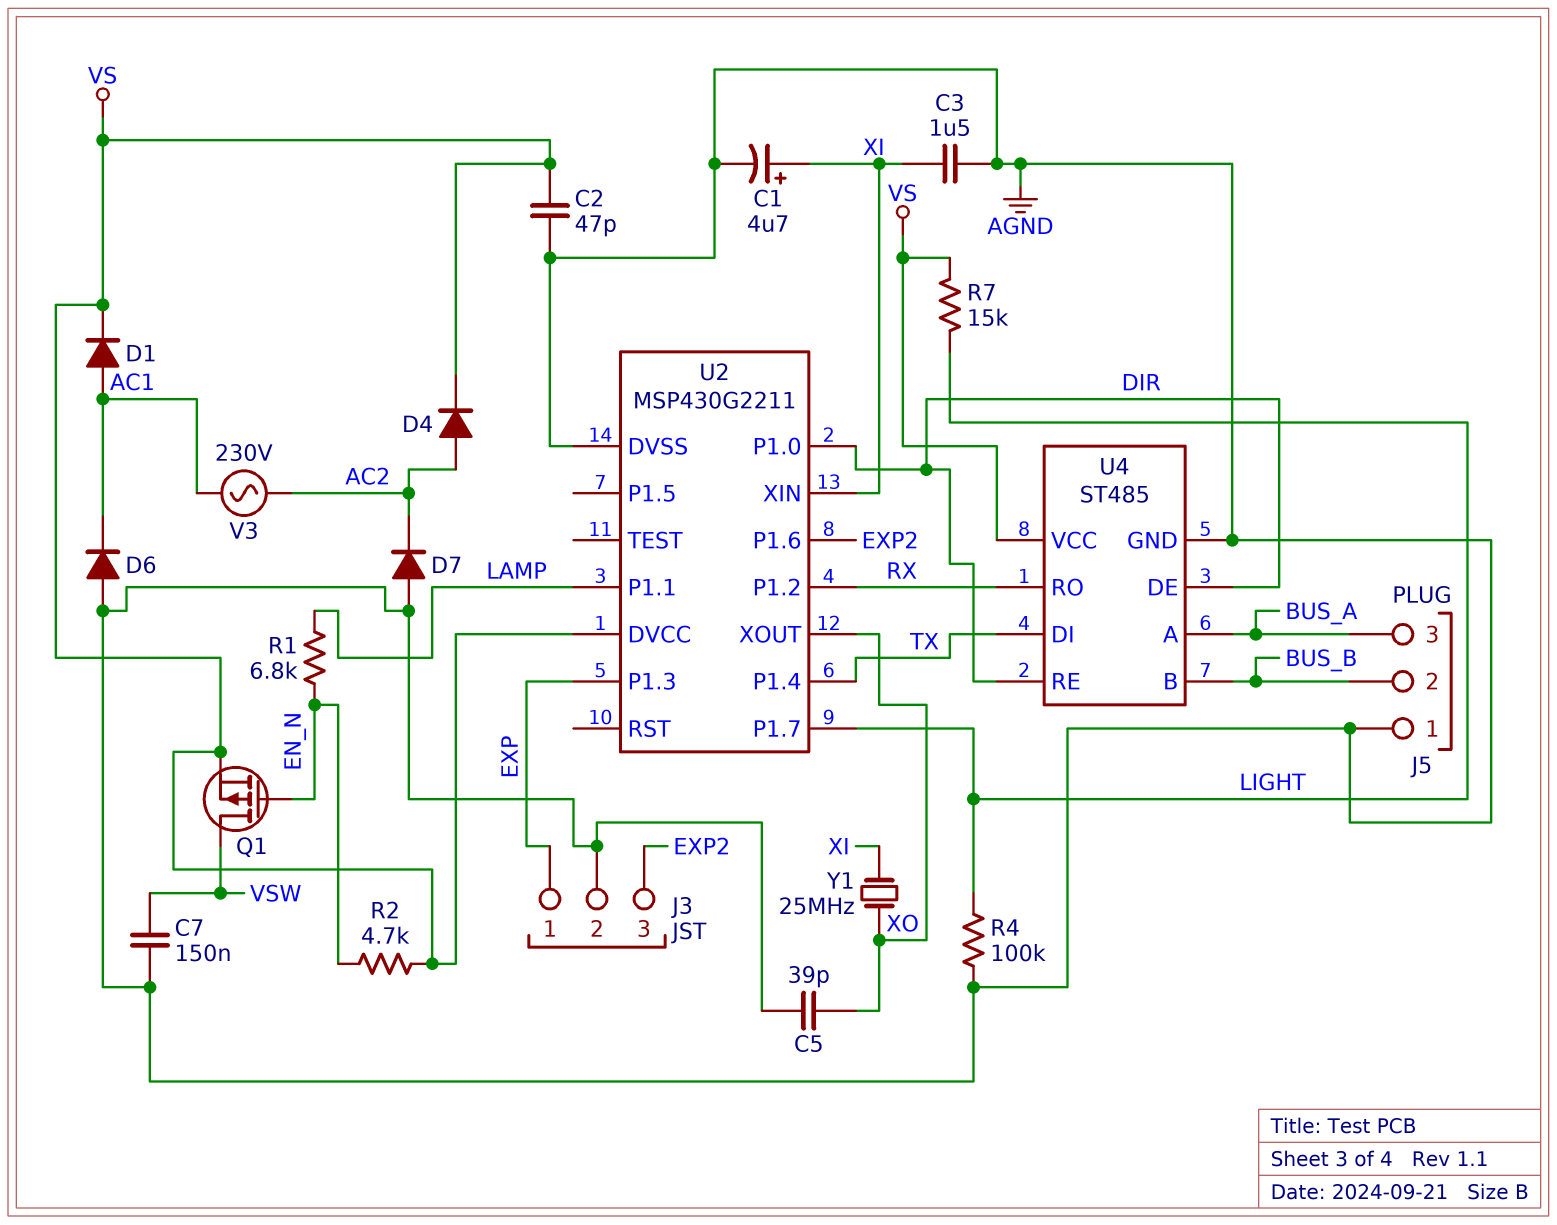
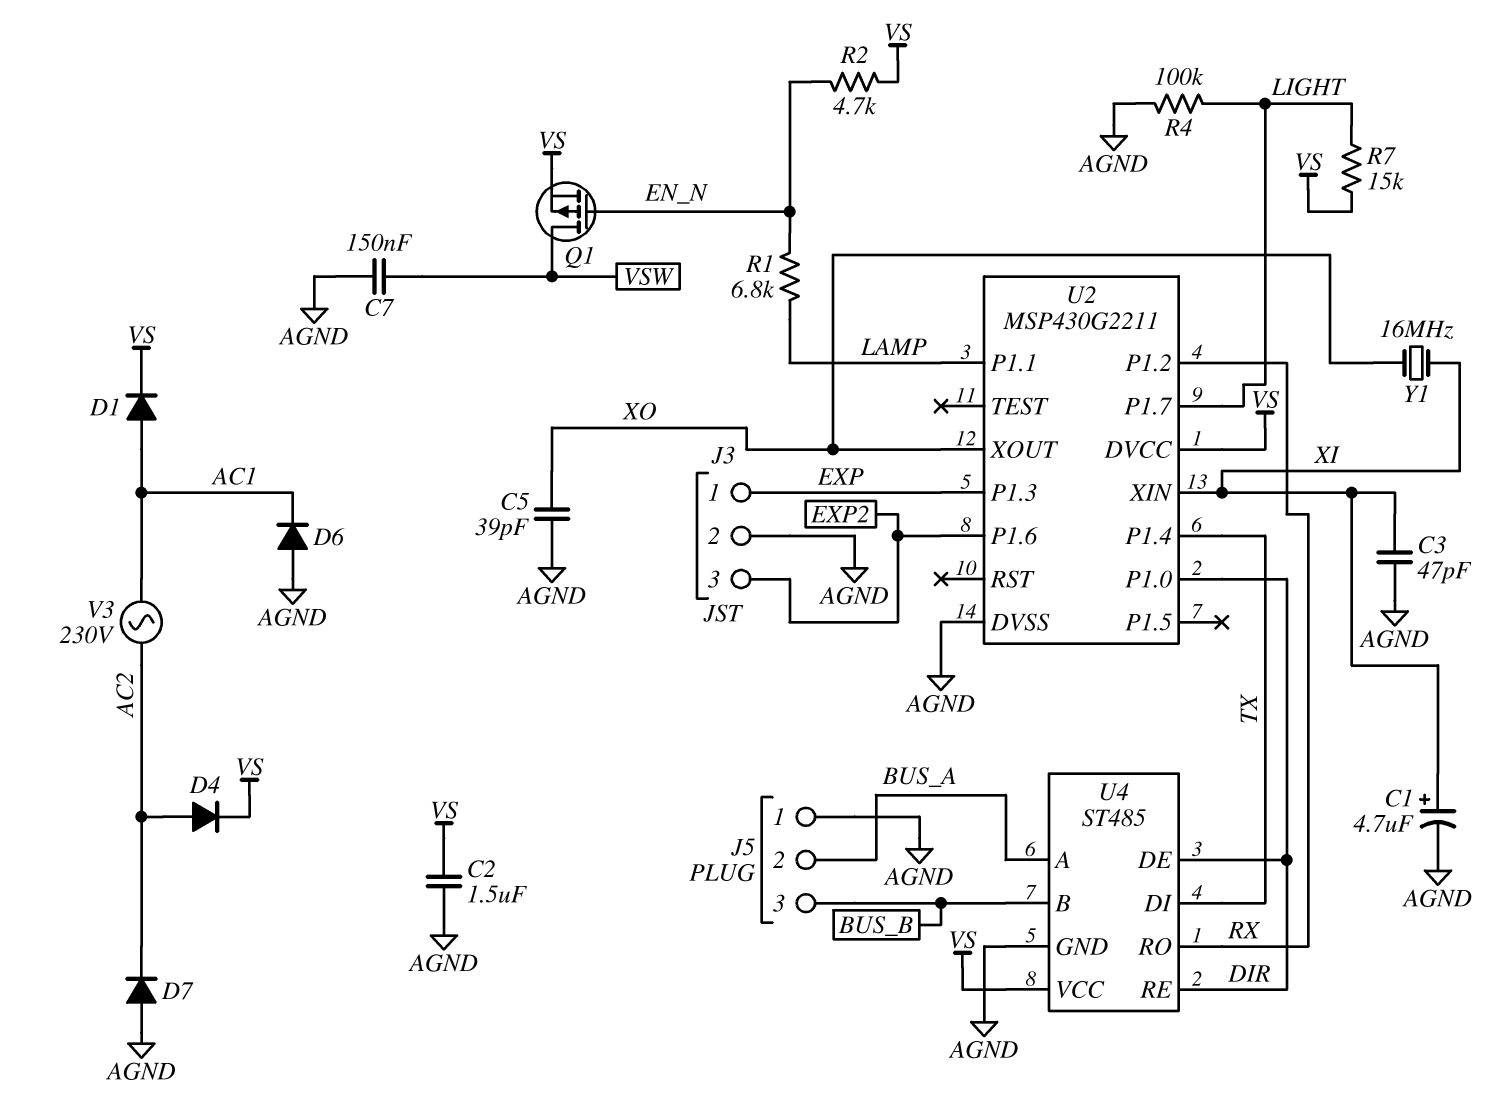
C2: 47pF (AGND, VS) -> 1.5uF (AGND, VS)
C3: 1.5uF (AGND, XI) -> 47pF (AGND, XI)
J5 pin 2: BUS_B -> BUS_A
J5 pin 3: BUS_A -> BUS_B
Y1: 25MHz (XI, XO) -> 16MHz (XI, XO)

